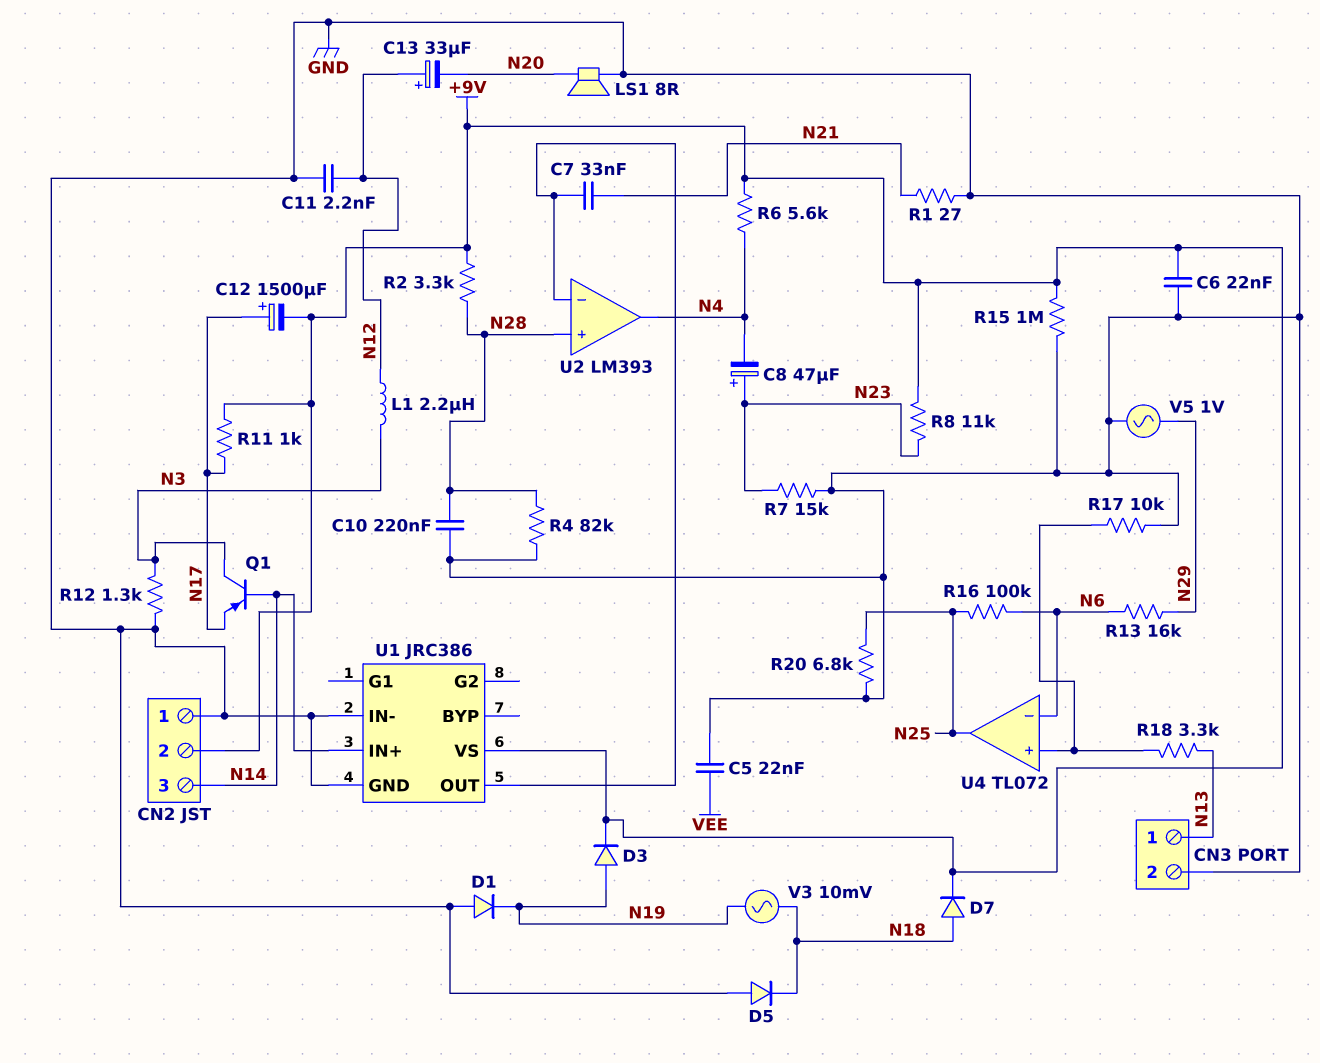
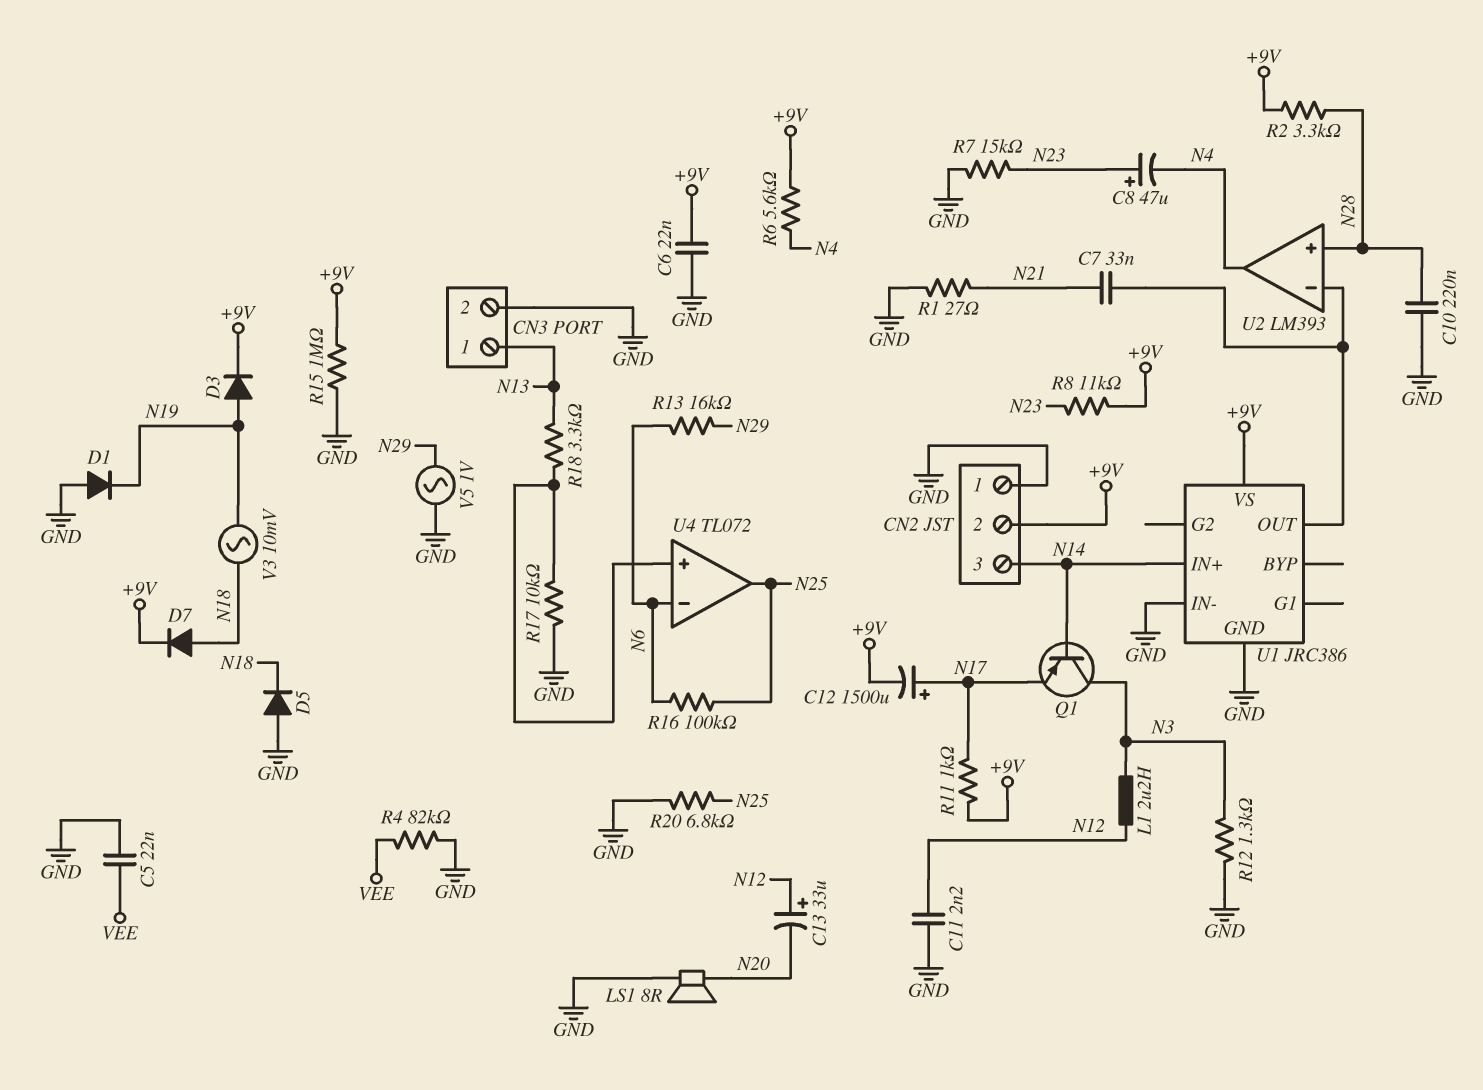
R4: 82k (GND, N28) -> 82k (GND, VEE)

